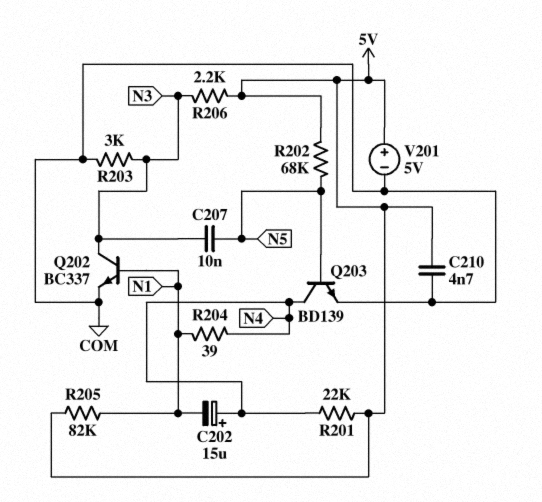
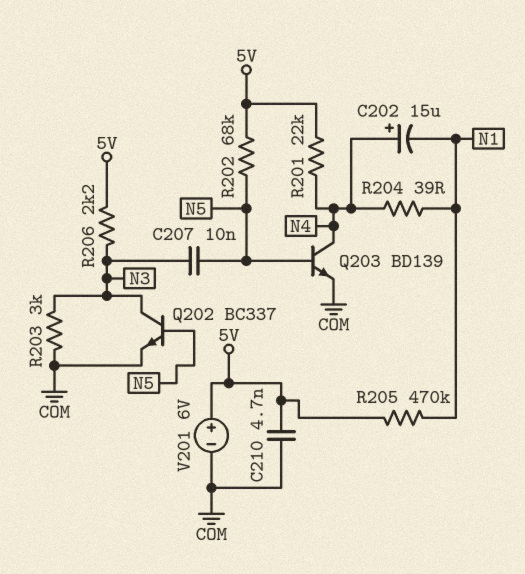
Q202: NPN BC337 (B N1, C N3, E COM) -> NPN BC337 (B N5, C N3, E COM)
R205: 82k (5V, N1) -> 470k (5V, N1)
V201: 5V (plus 5V, minus COM) -> 6V (plus 5V, minus COM)

